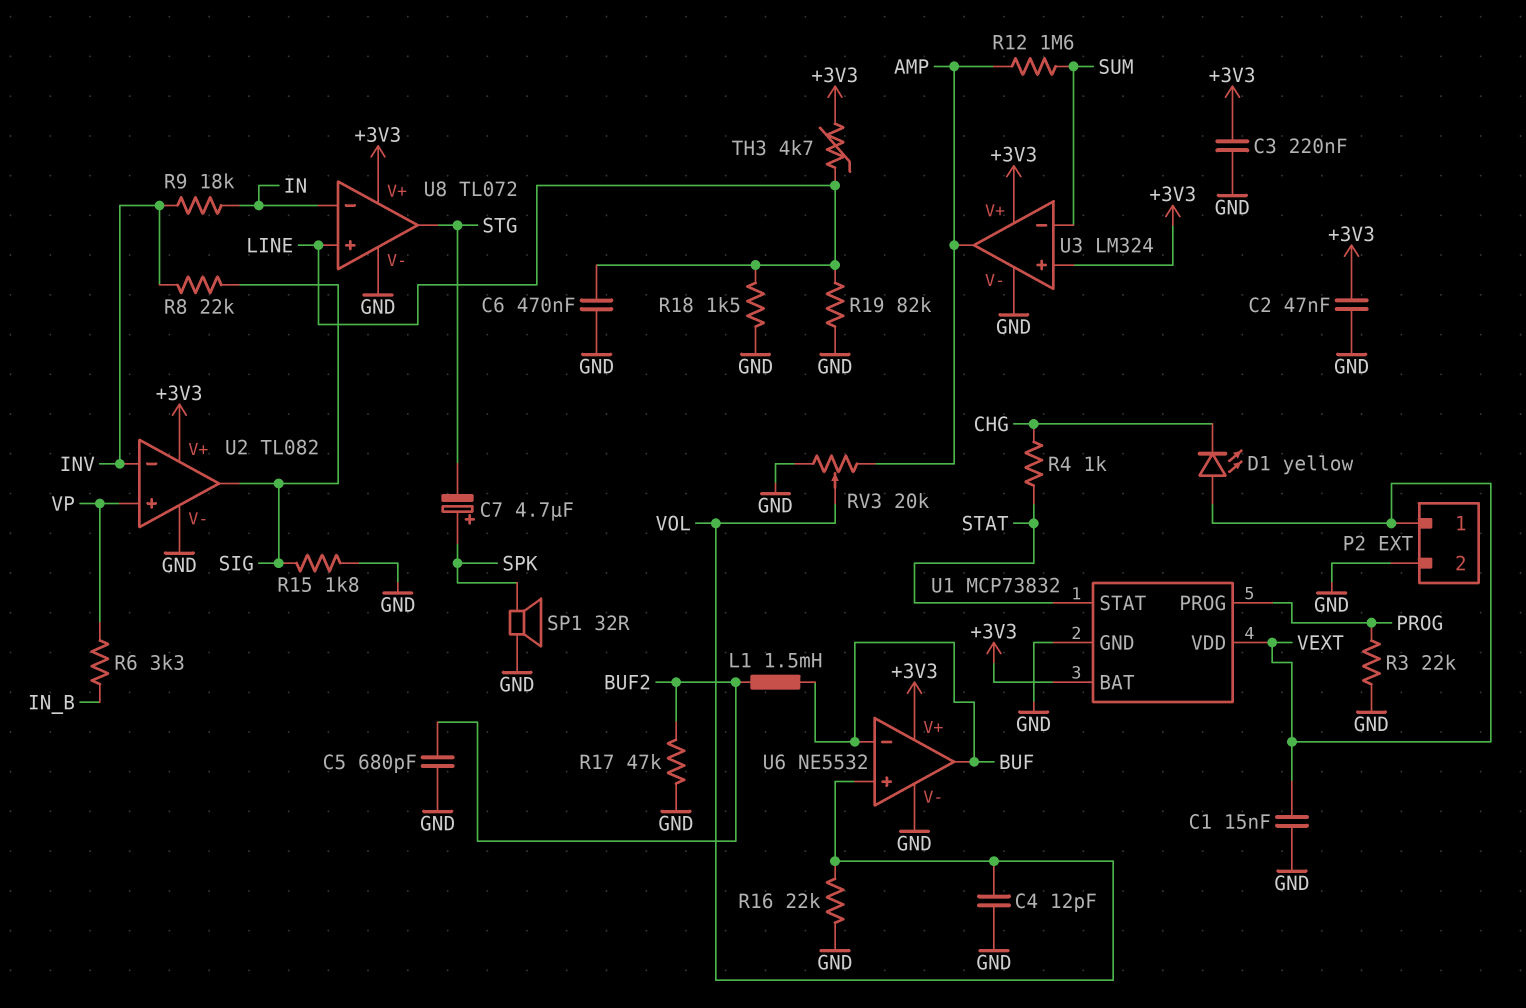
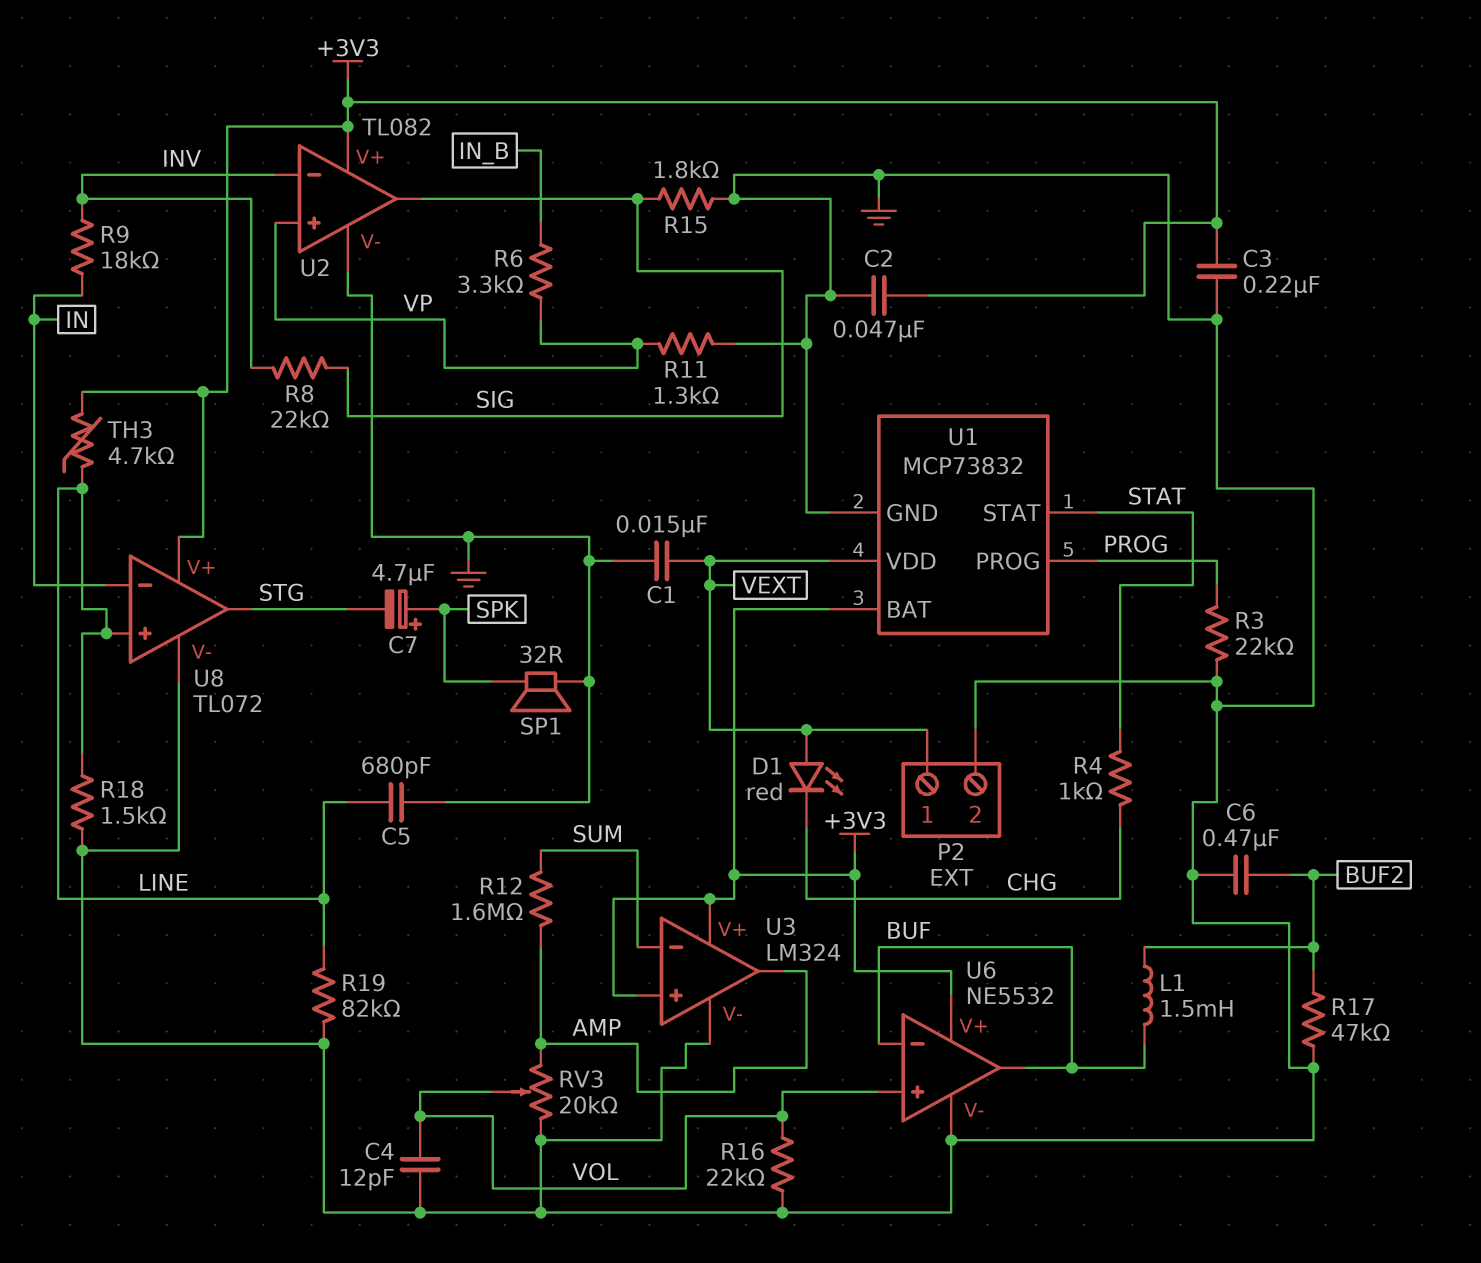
C5: 680pF (BUF2, GND) -> 680pF (GND, LINE)
C6: 470nF (GND, LINE) -> 470nF (BUF2, GND)
D1: LED yellow (A VEXT, K CHG) -> LED red (A VEXT, K CHG)
R11: none -> 1.3k (GND, VP)

